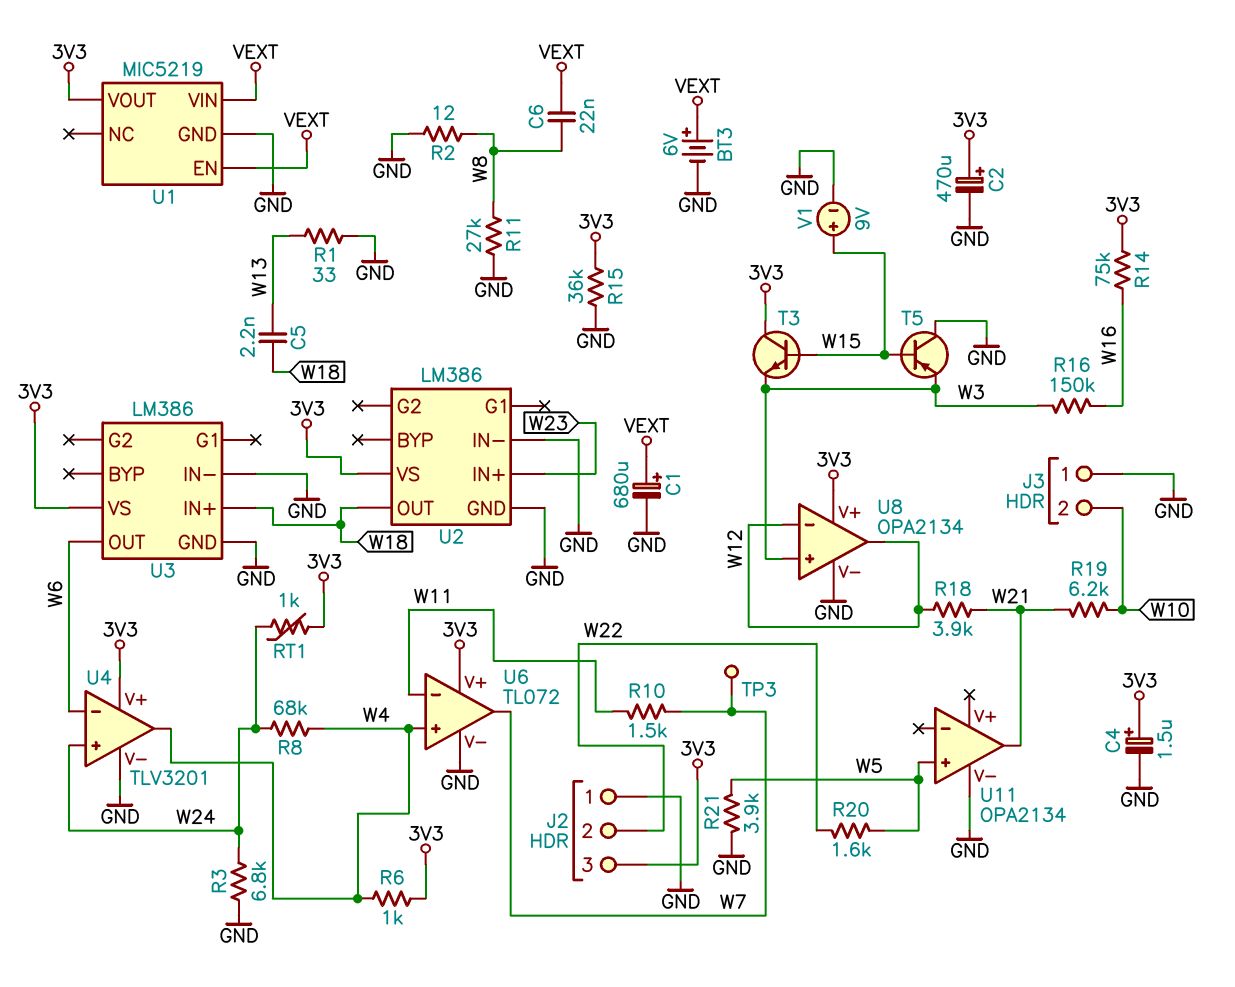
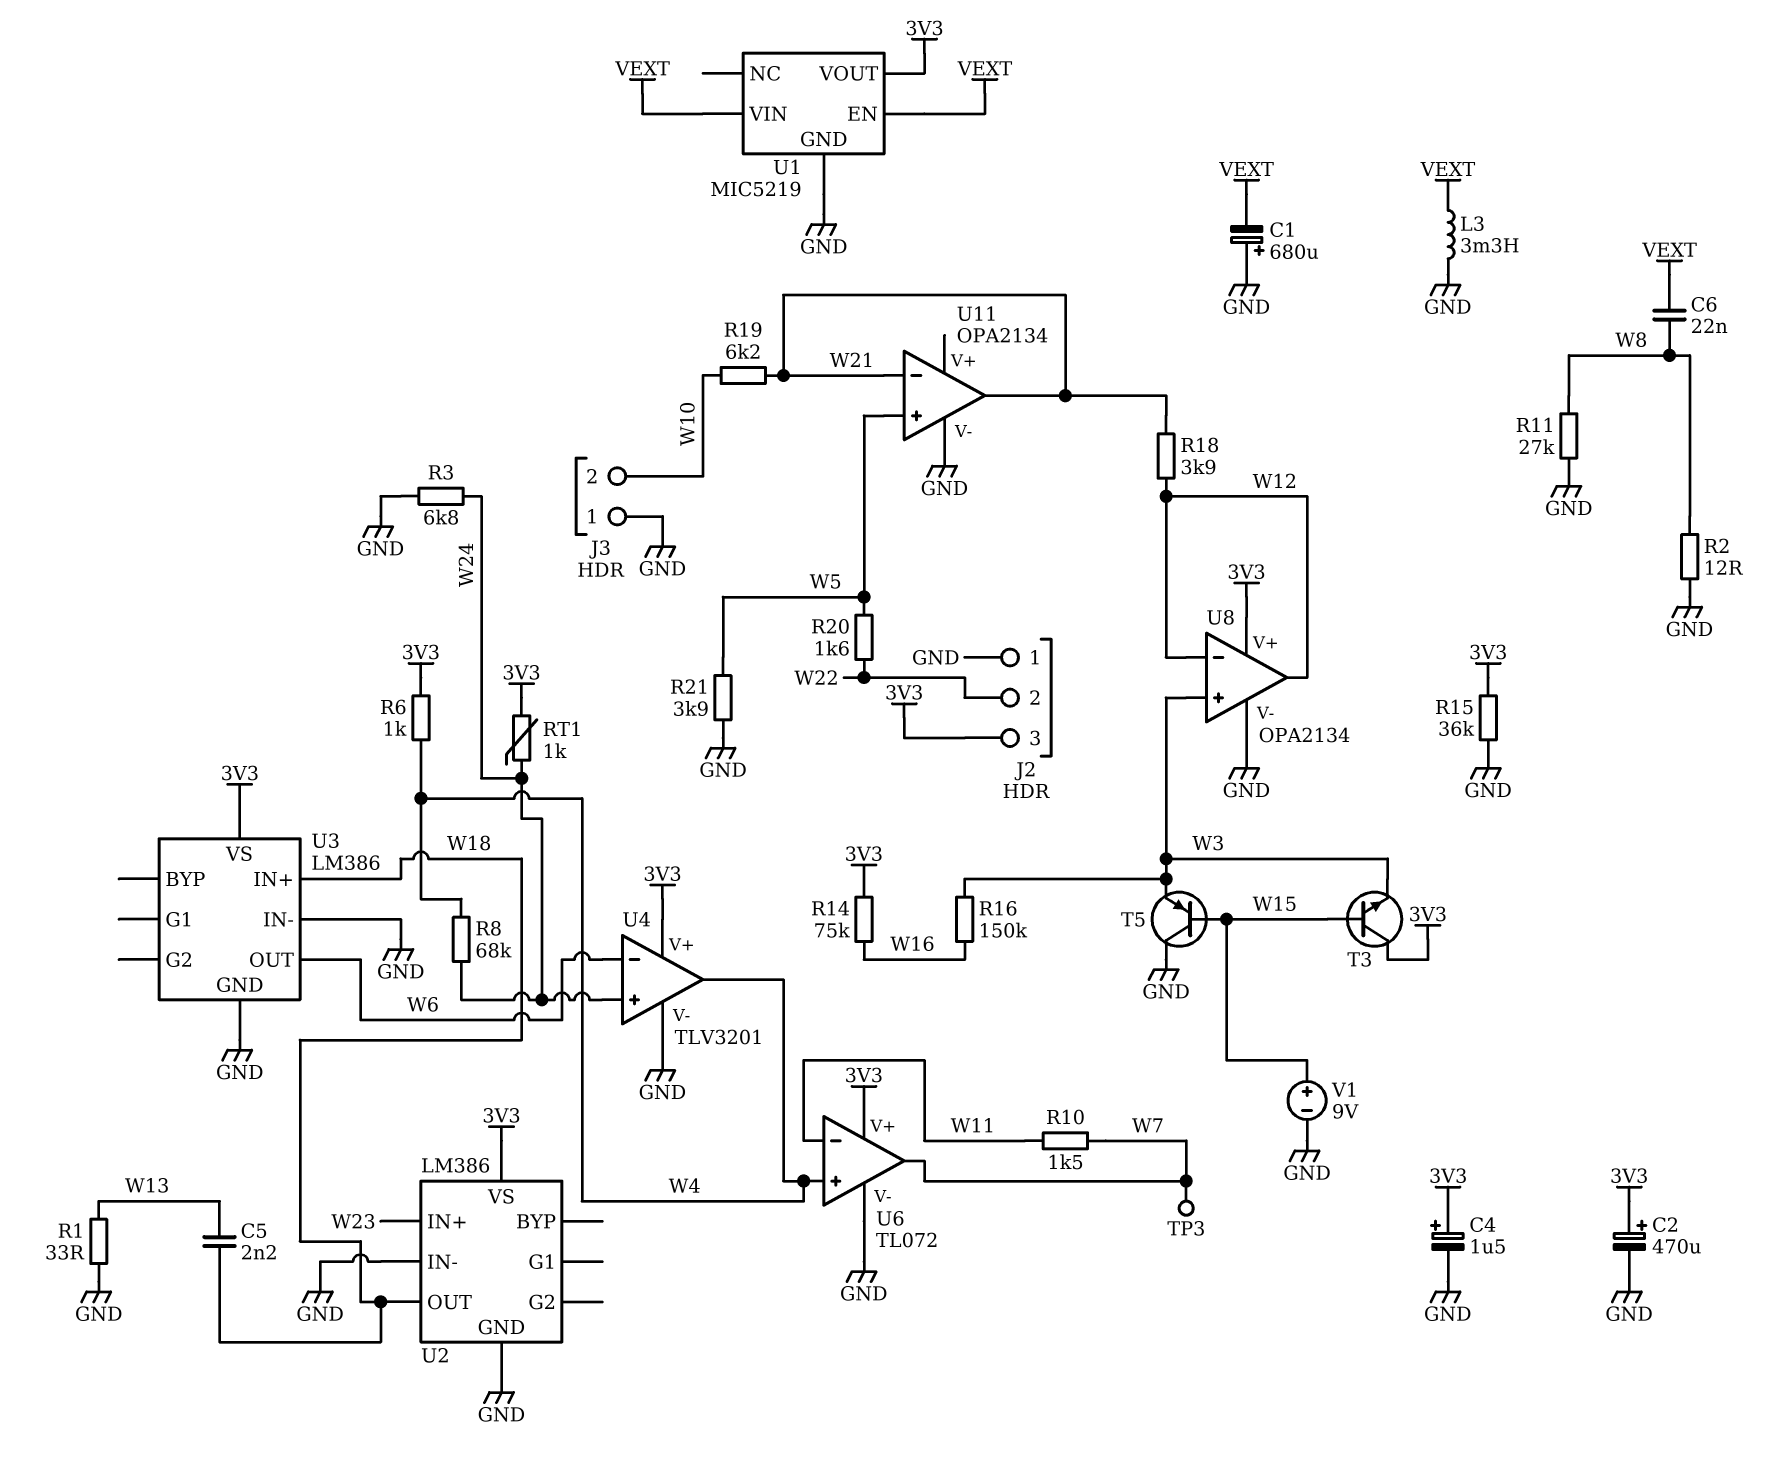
BT3: 6V (plus VEXT, minus GND) -> none
C1: 680uF (plus VEXT, minus GND) -> 680uF (plus GND, minus VEXT)
L3: none -> 3.3mH (GND, VEXT)
U11 pin in-: none -> W21

